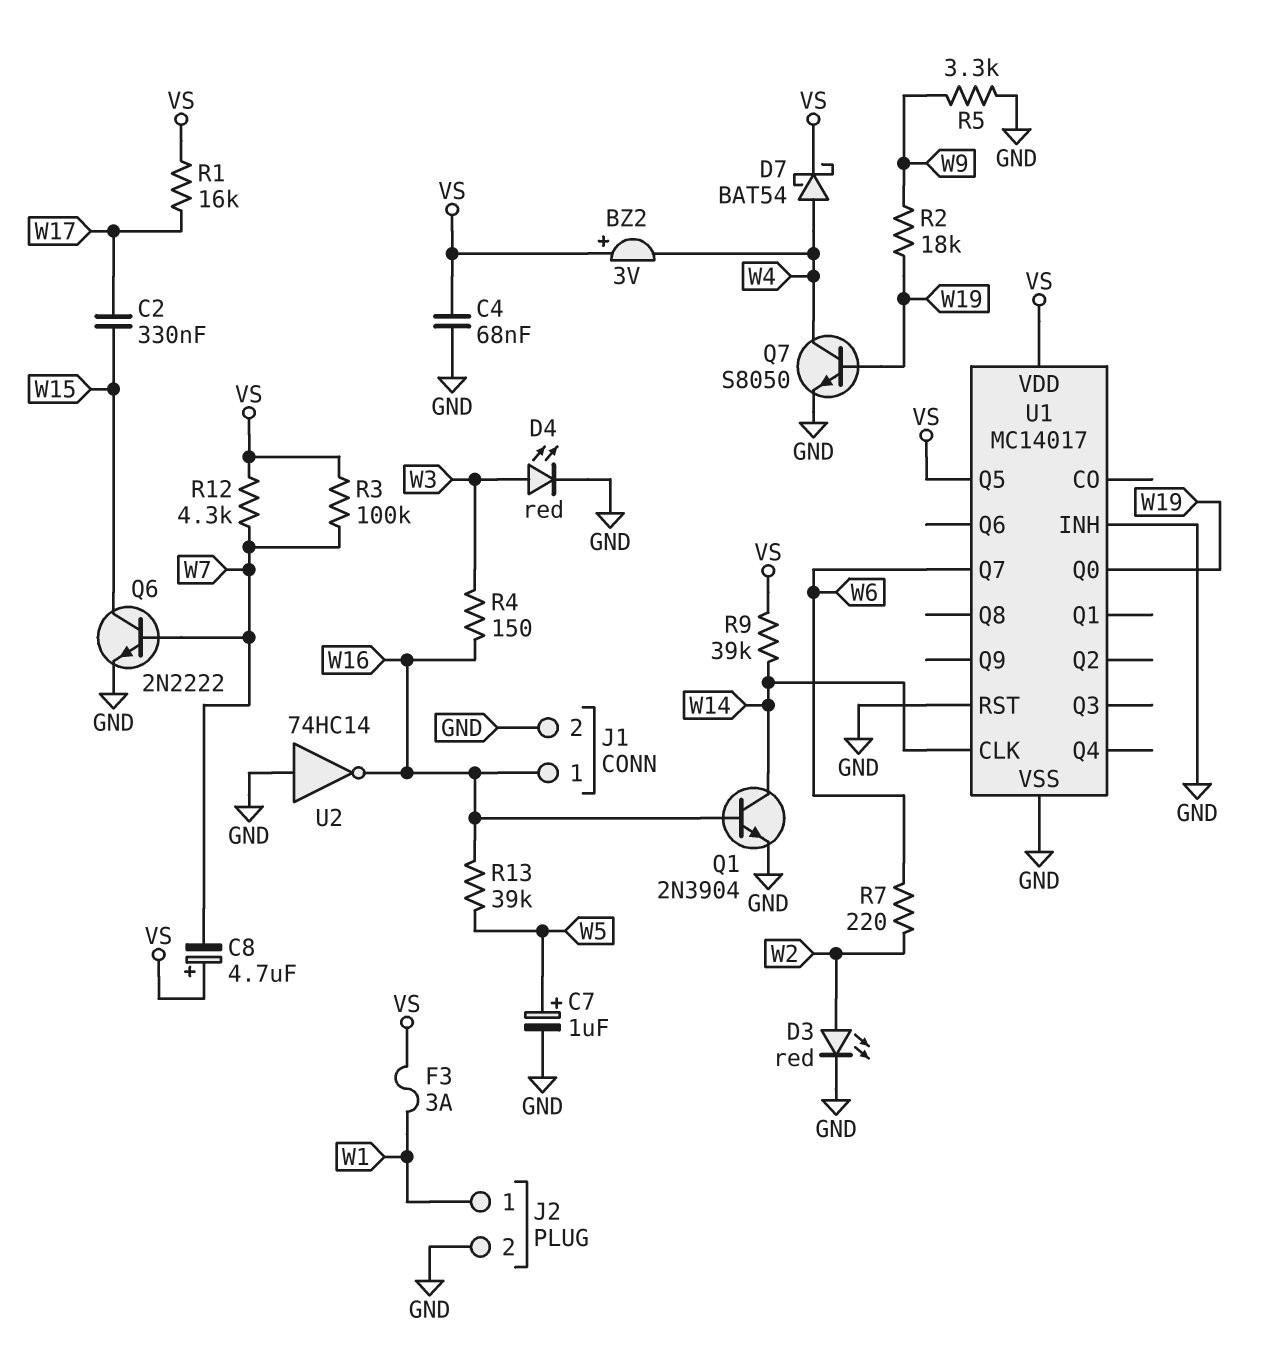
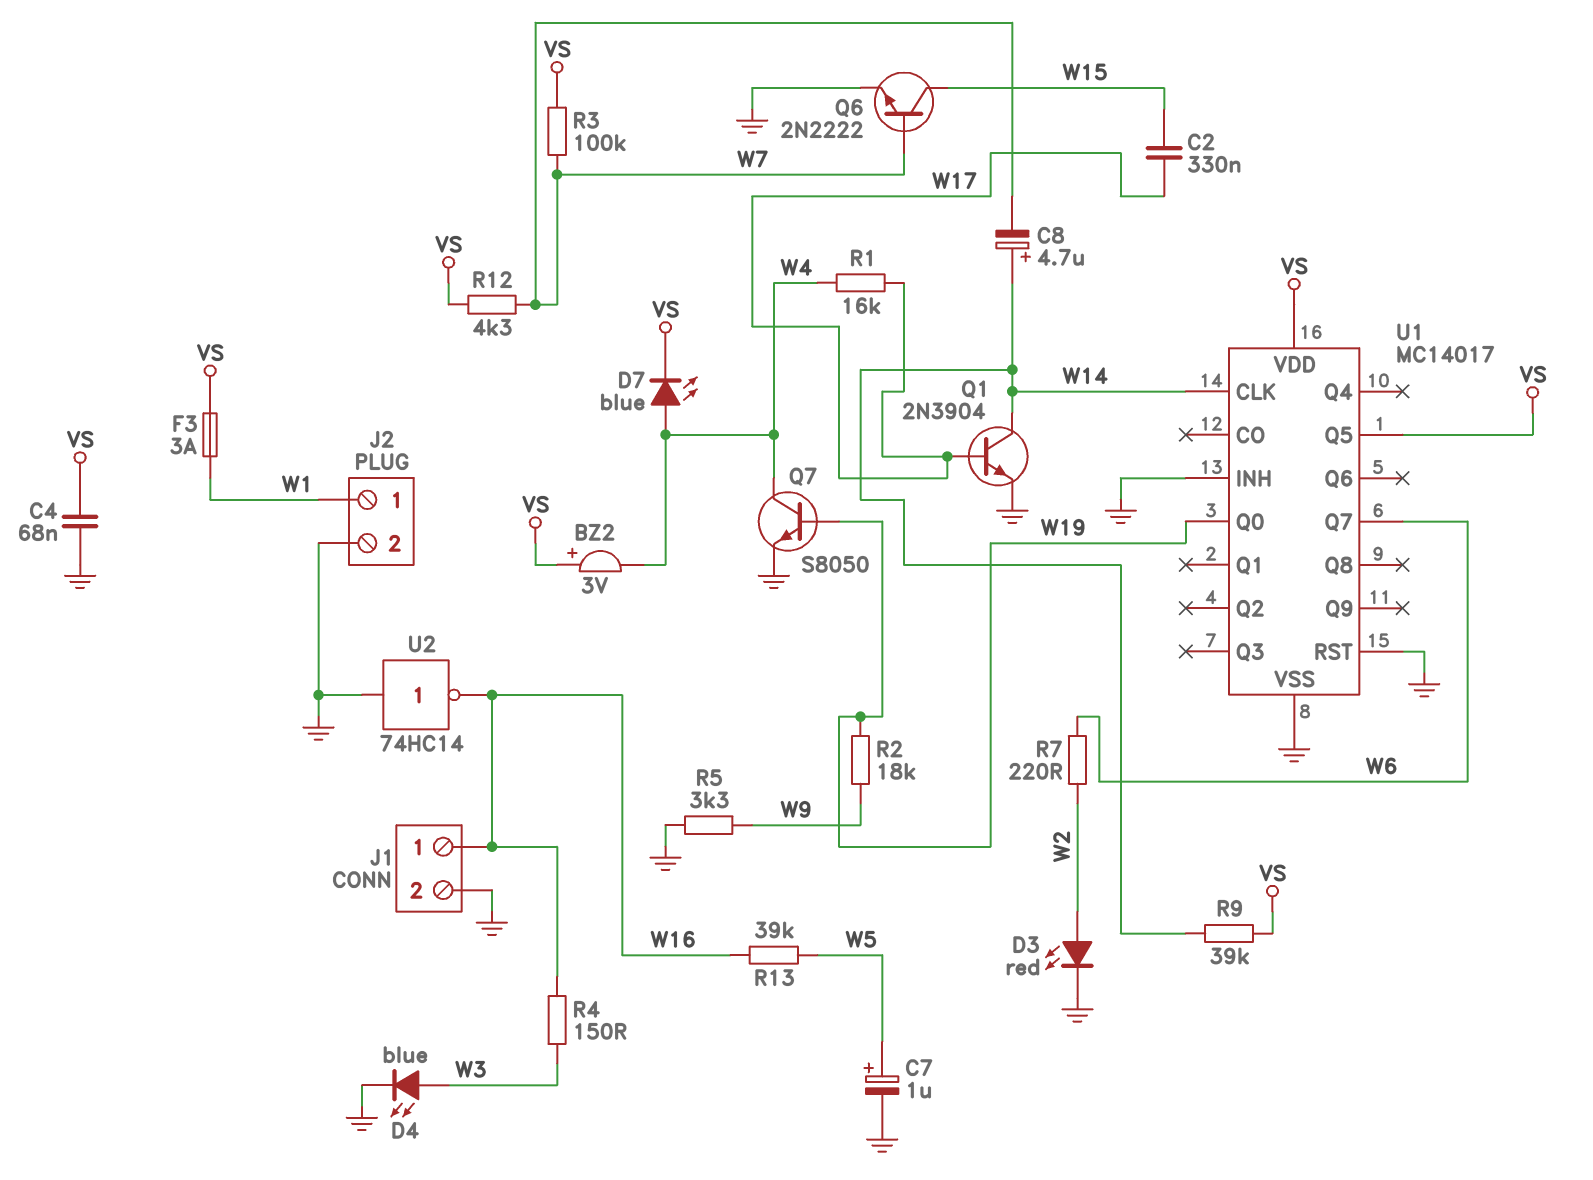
C8: 4.7uF (plus VS, minus W7) -> 4.7uF (plus W14, minus W7)
D4: LED red (A W3, K GND) -> LED blue (A W3, K GND)
D7: schottky BAT54 (A W4, K VS) -> LED blue (A W4, K VS)
Q1: NPN 2N3904 (B W16, C W14, E GND) -> NPN 2N3904 (B W17, C W14, E GND)
R1: 16k (VS, W17) -> 16k (W4, W17)

